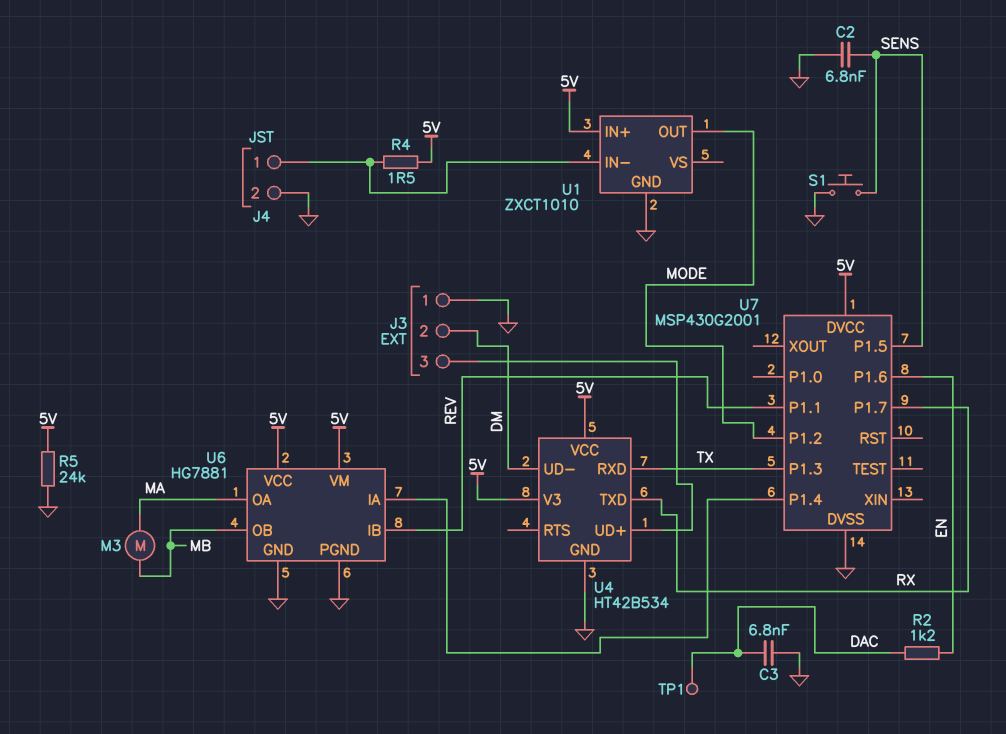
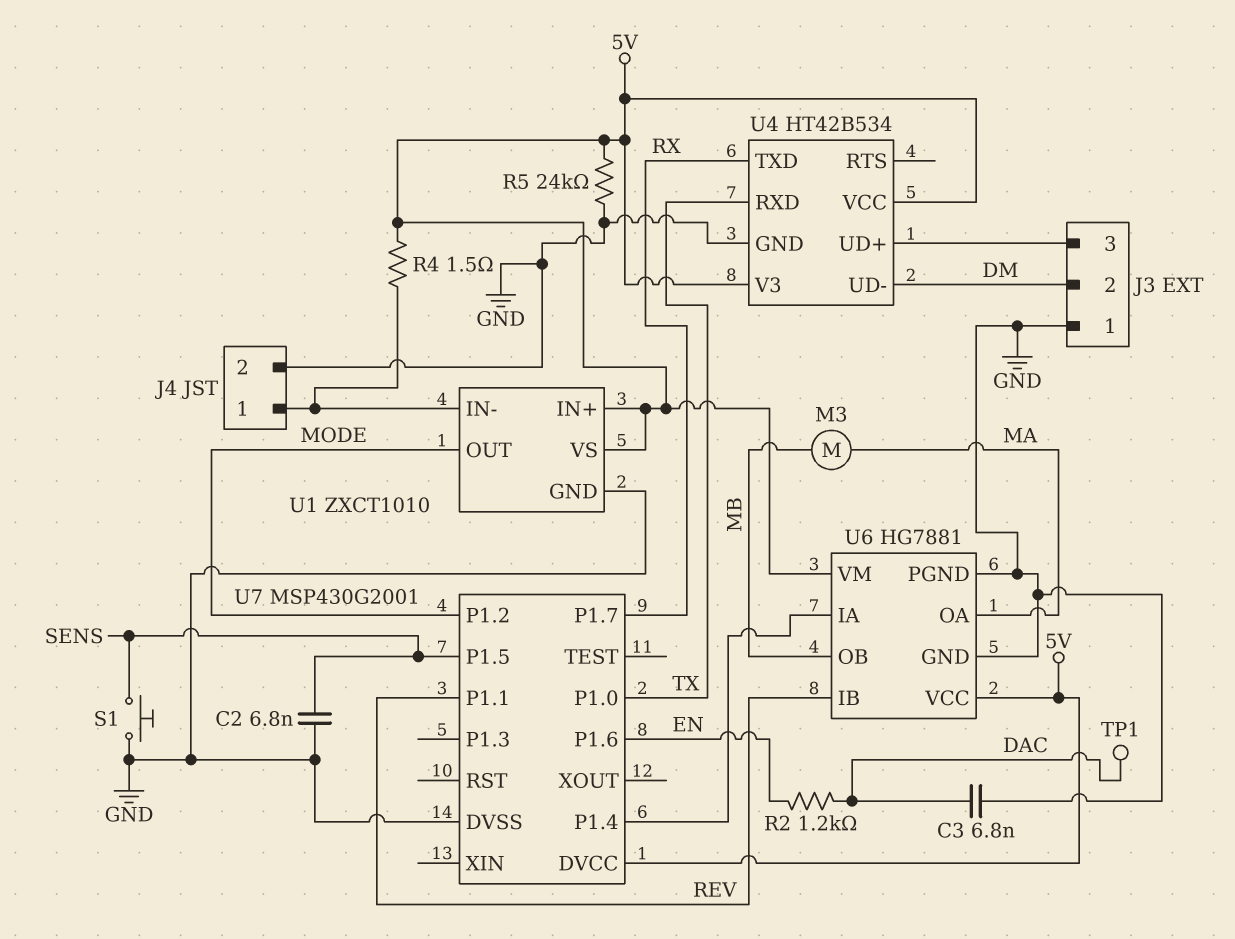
U1 pin VS: none -> 5V
U7 pin P1.0: none -> TX
U7 pin P1.3: TX -> none

